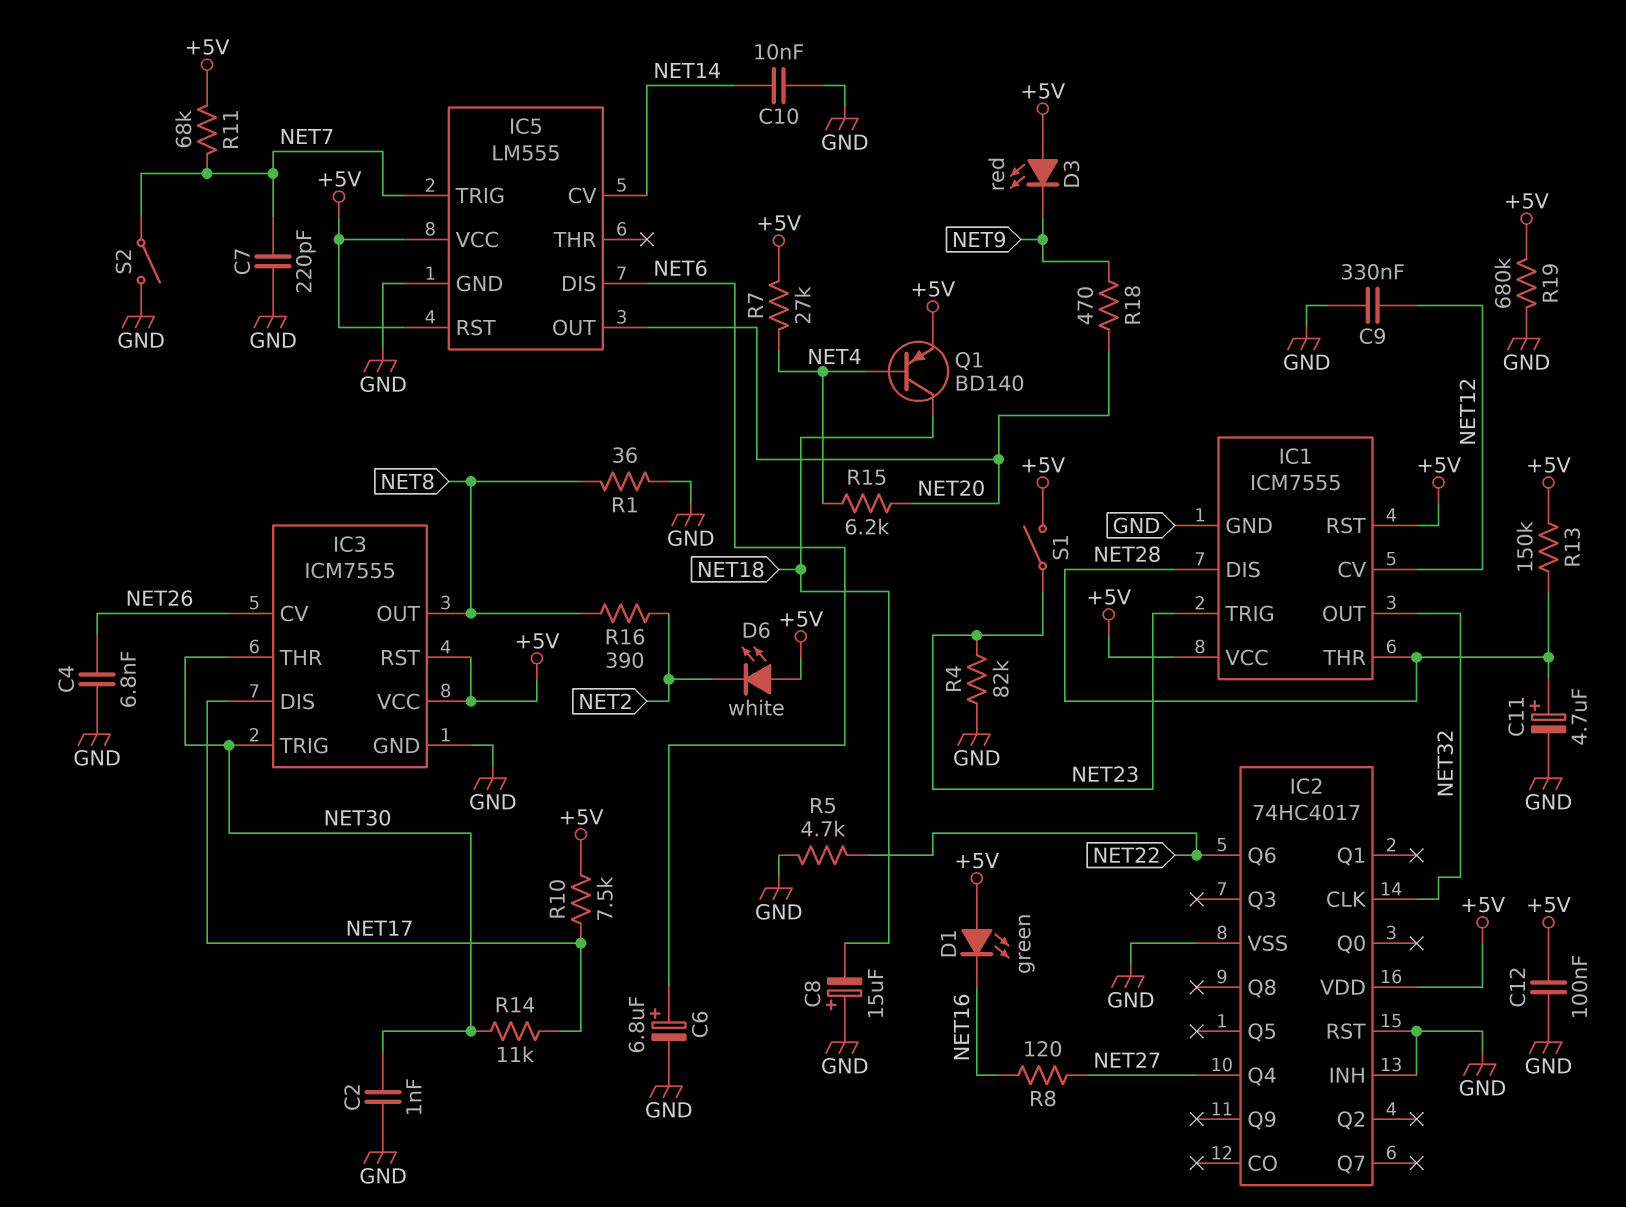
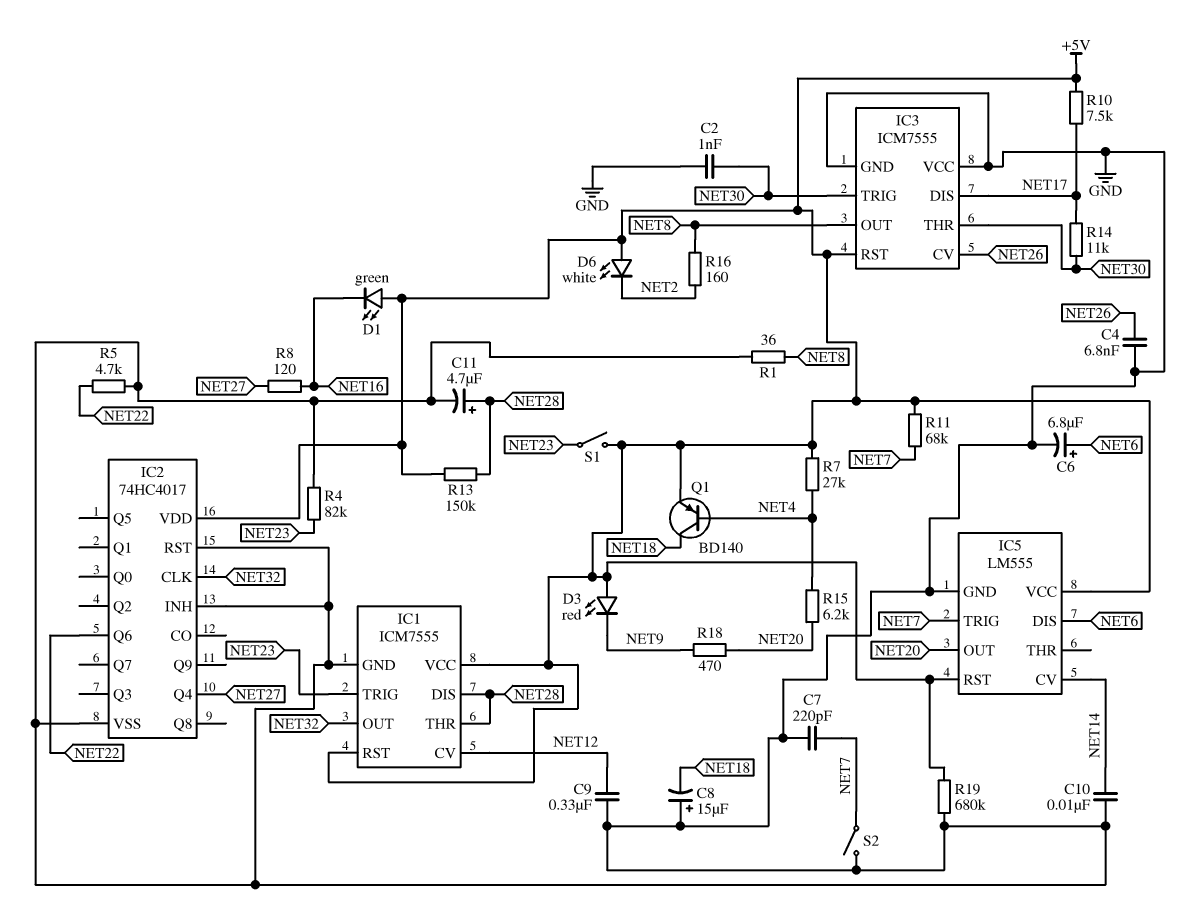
C12: 100nF (+5V, GND) -> none
IC3 pin VCC: +5V -> GND
R16: 390 (NET2, NET8) -> 160 (NET2, NET8)

